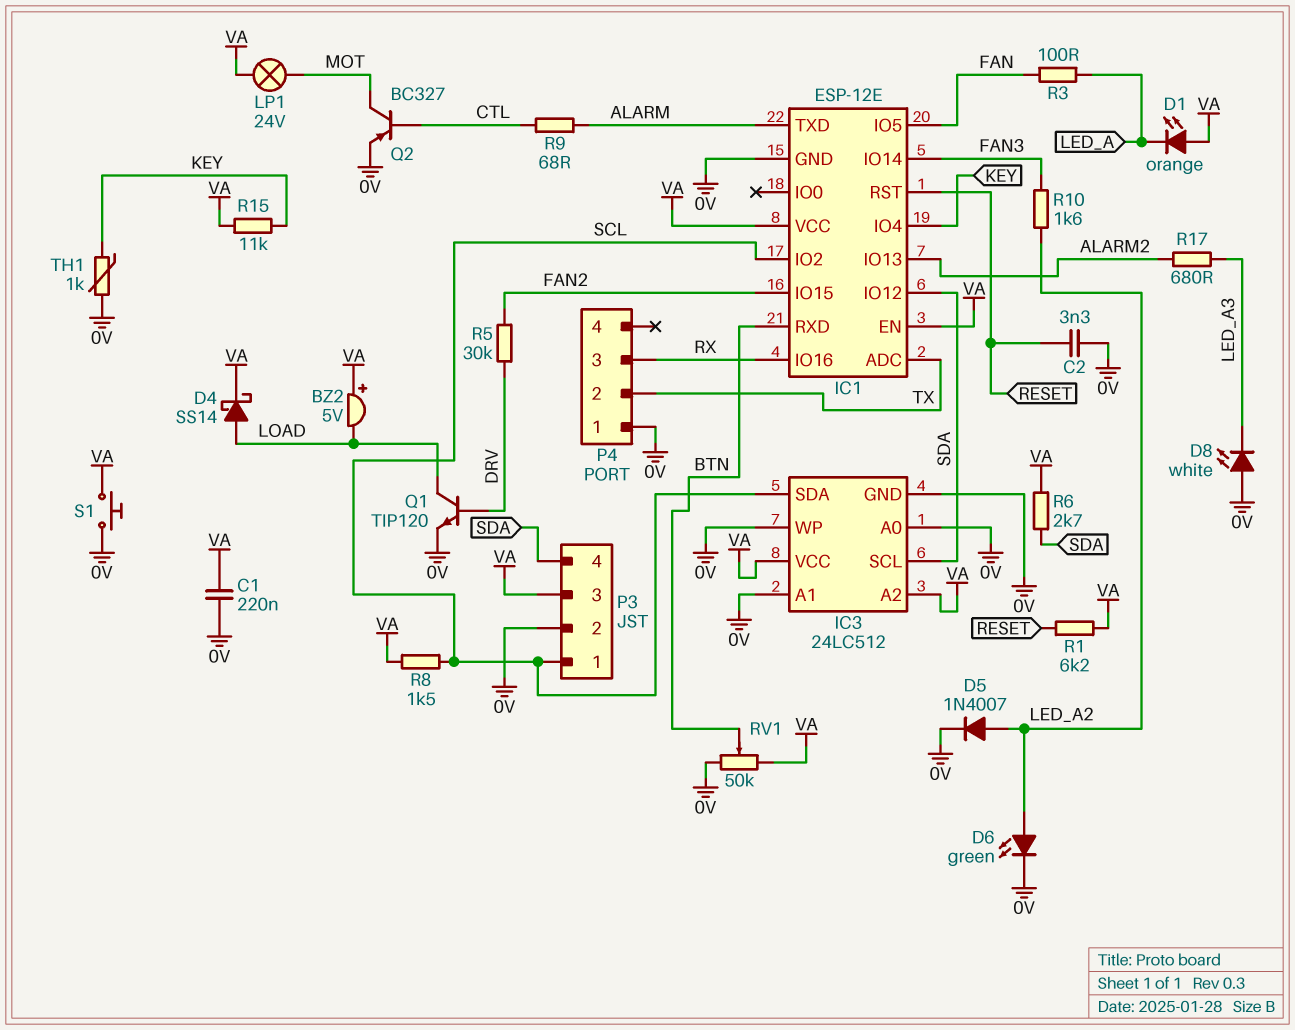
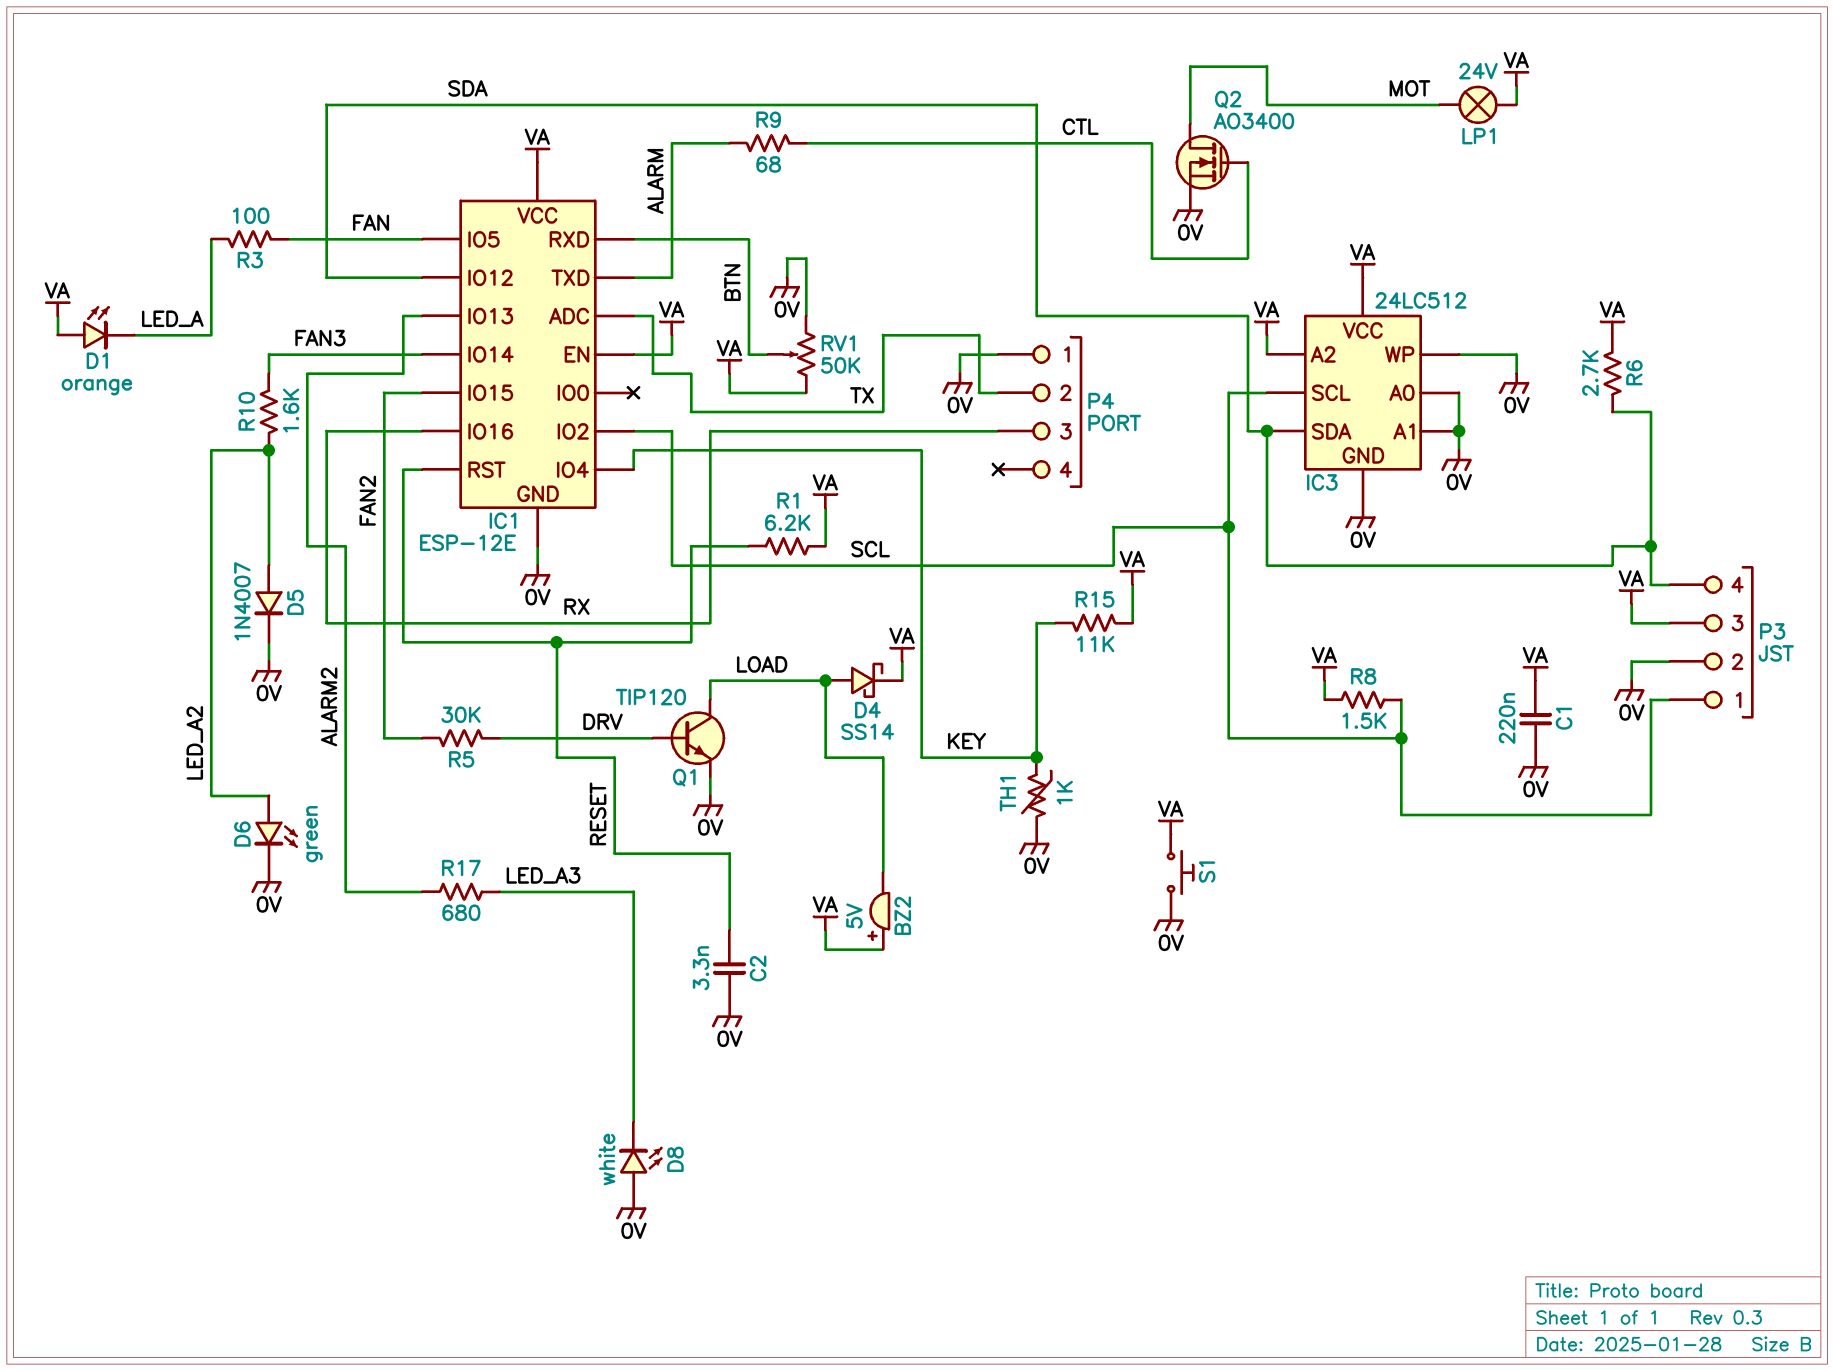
IC3 pin SCL: SDA -> SCL
IC3 pin SDA: SCL -> SDA
Q2: PNP BC327 (B CTL, C MOT, E 0V) -> NMOS AO3400 (G CTL, D MOT, S 0V)

